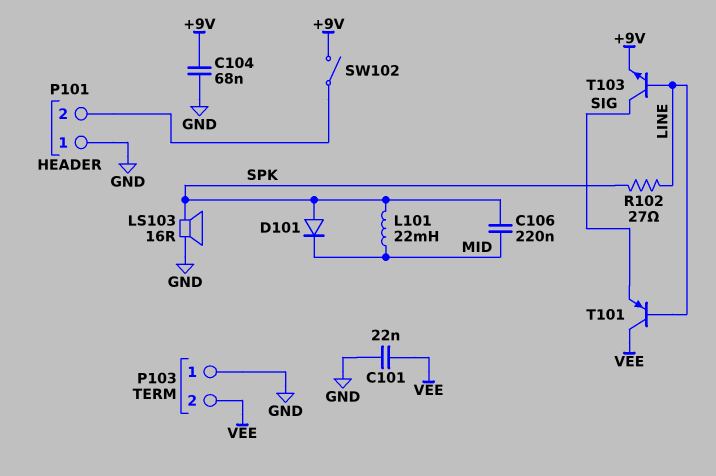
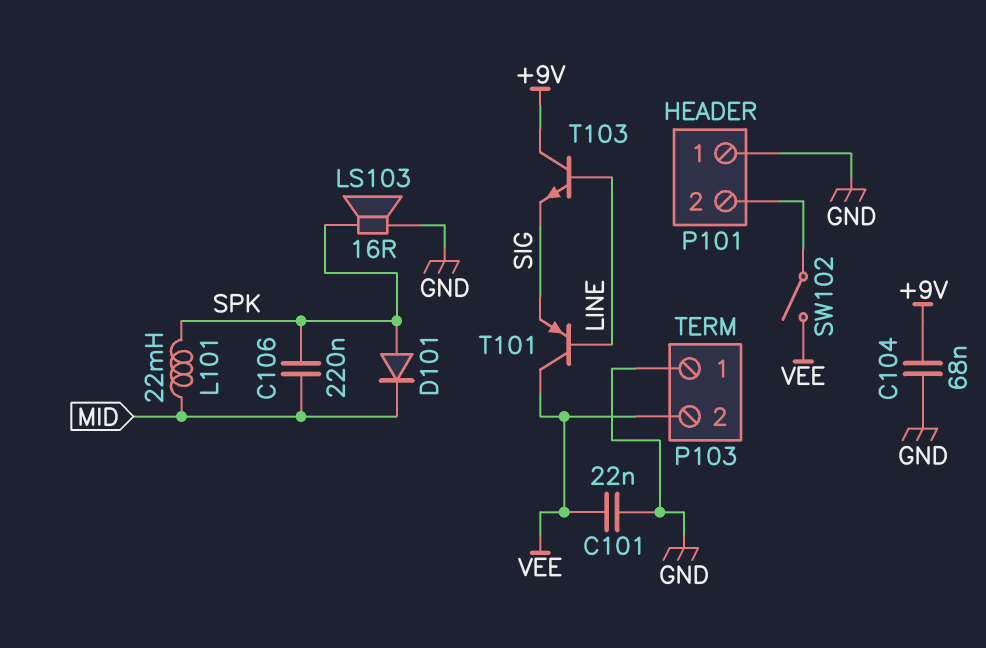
R102: 27 (LINE, SPK) -> none
SW102: switch (+9V, P101/2) -> switch (P101/2, VEE)
T103: NPN (B LINE, C SIG, E +9V) -> NPN (B LINE, C +9V, E SIG)

